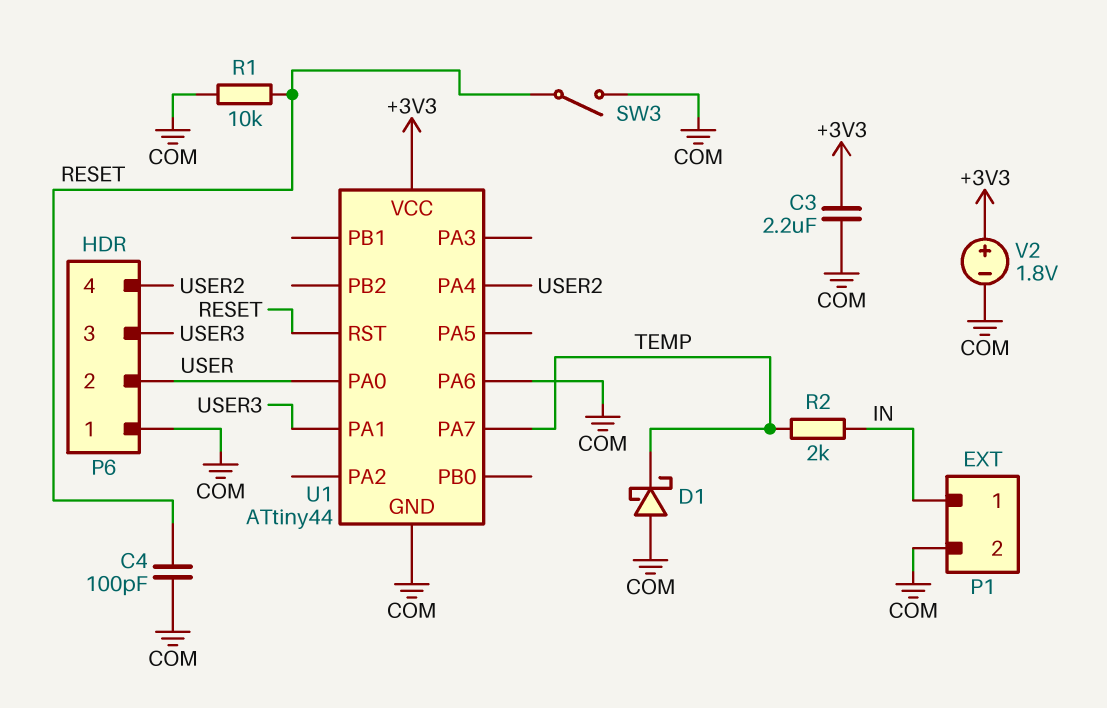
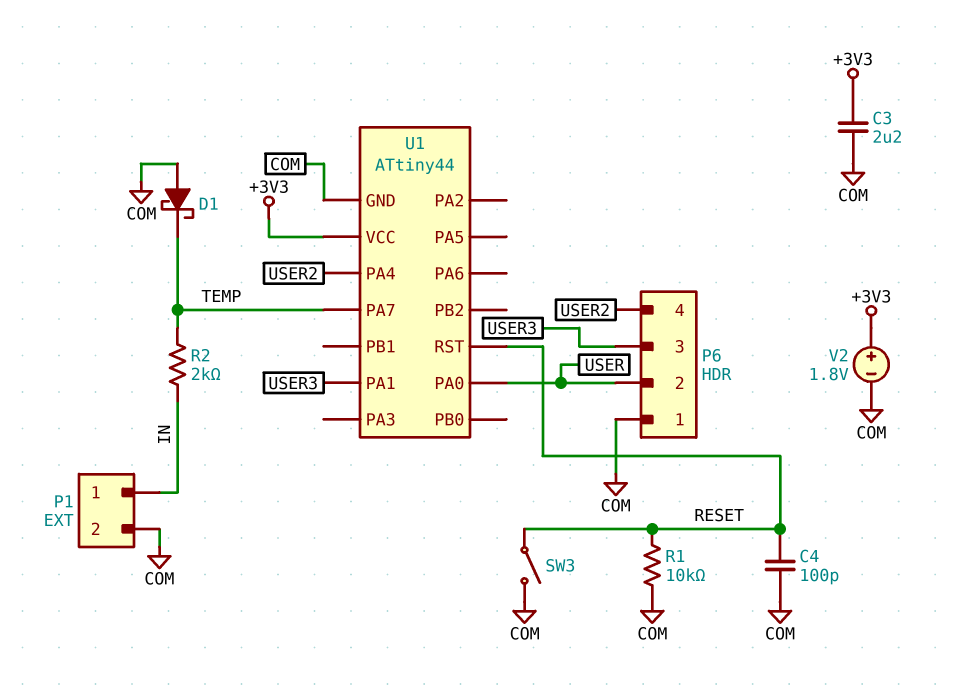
U1 pin PA6: COM -> none

